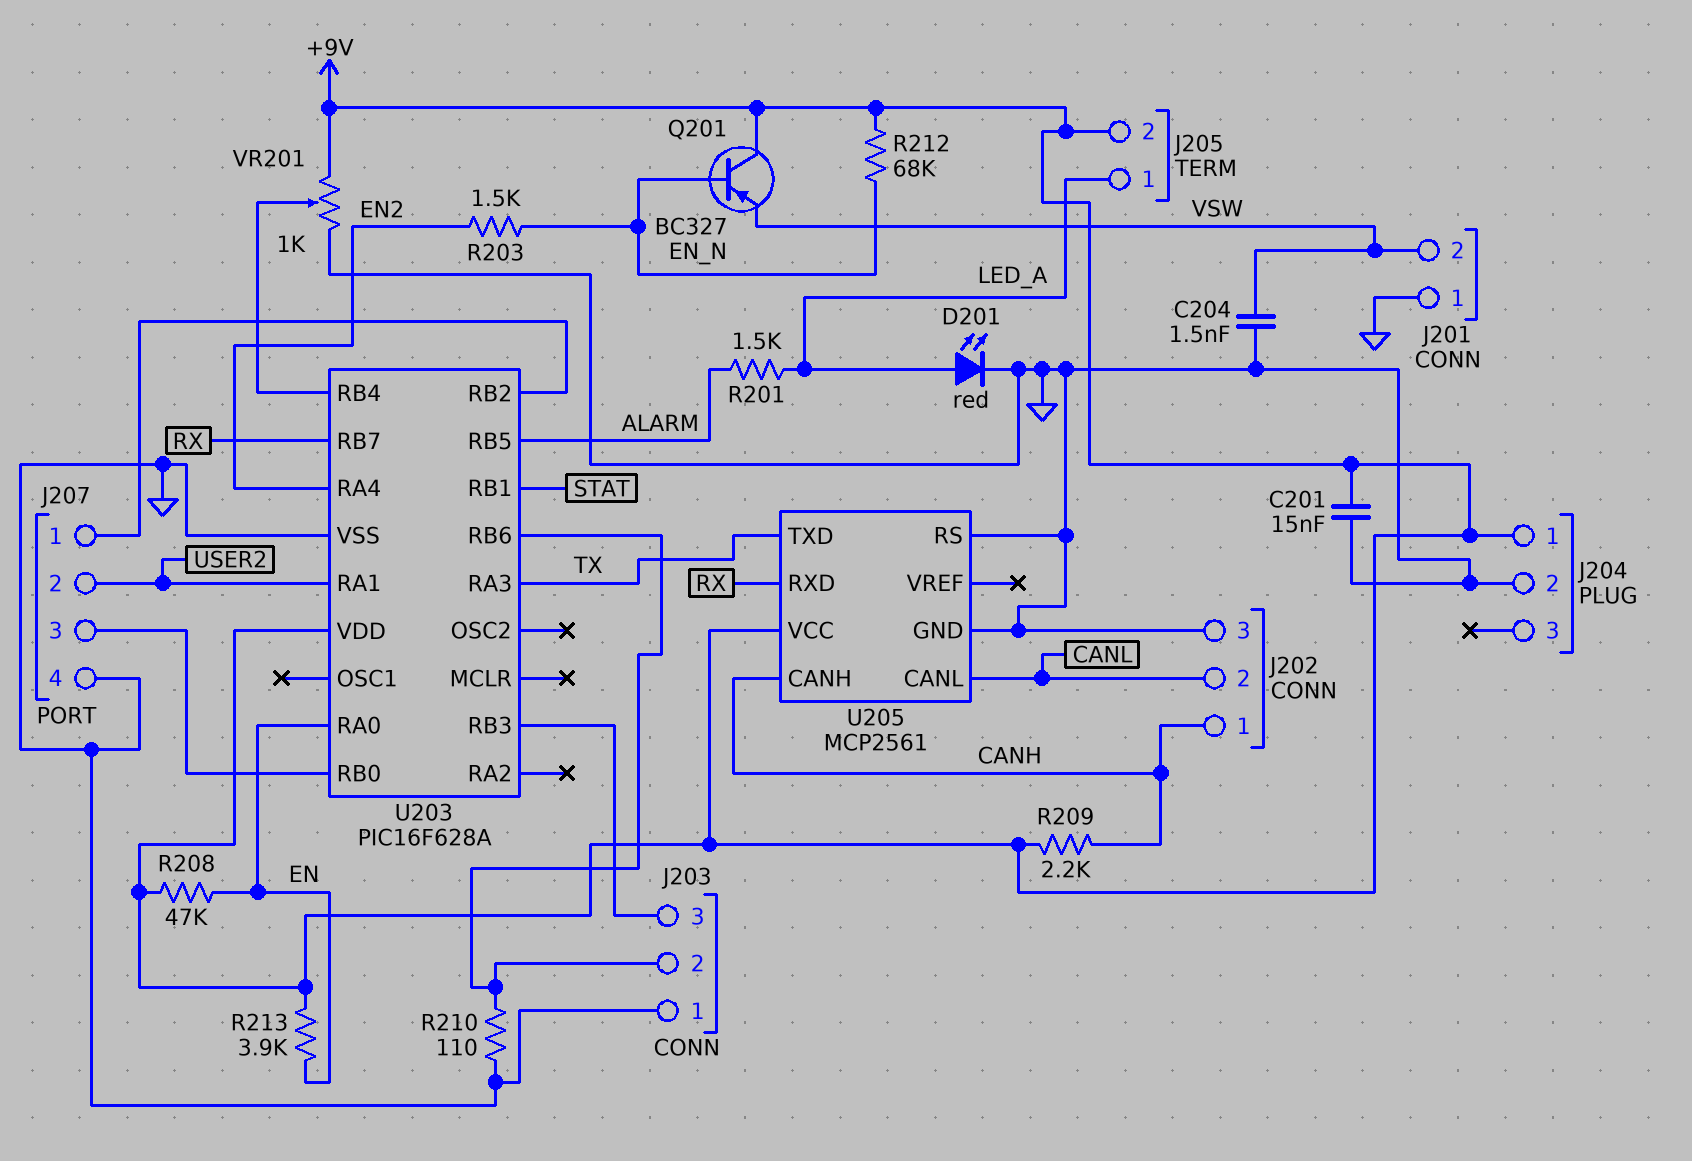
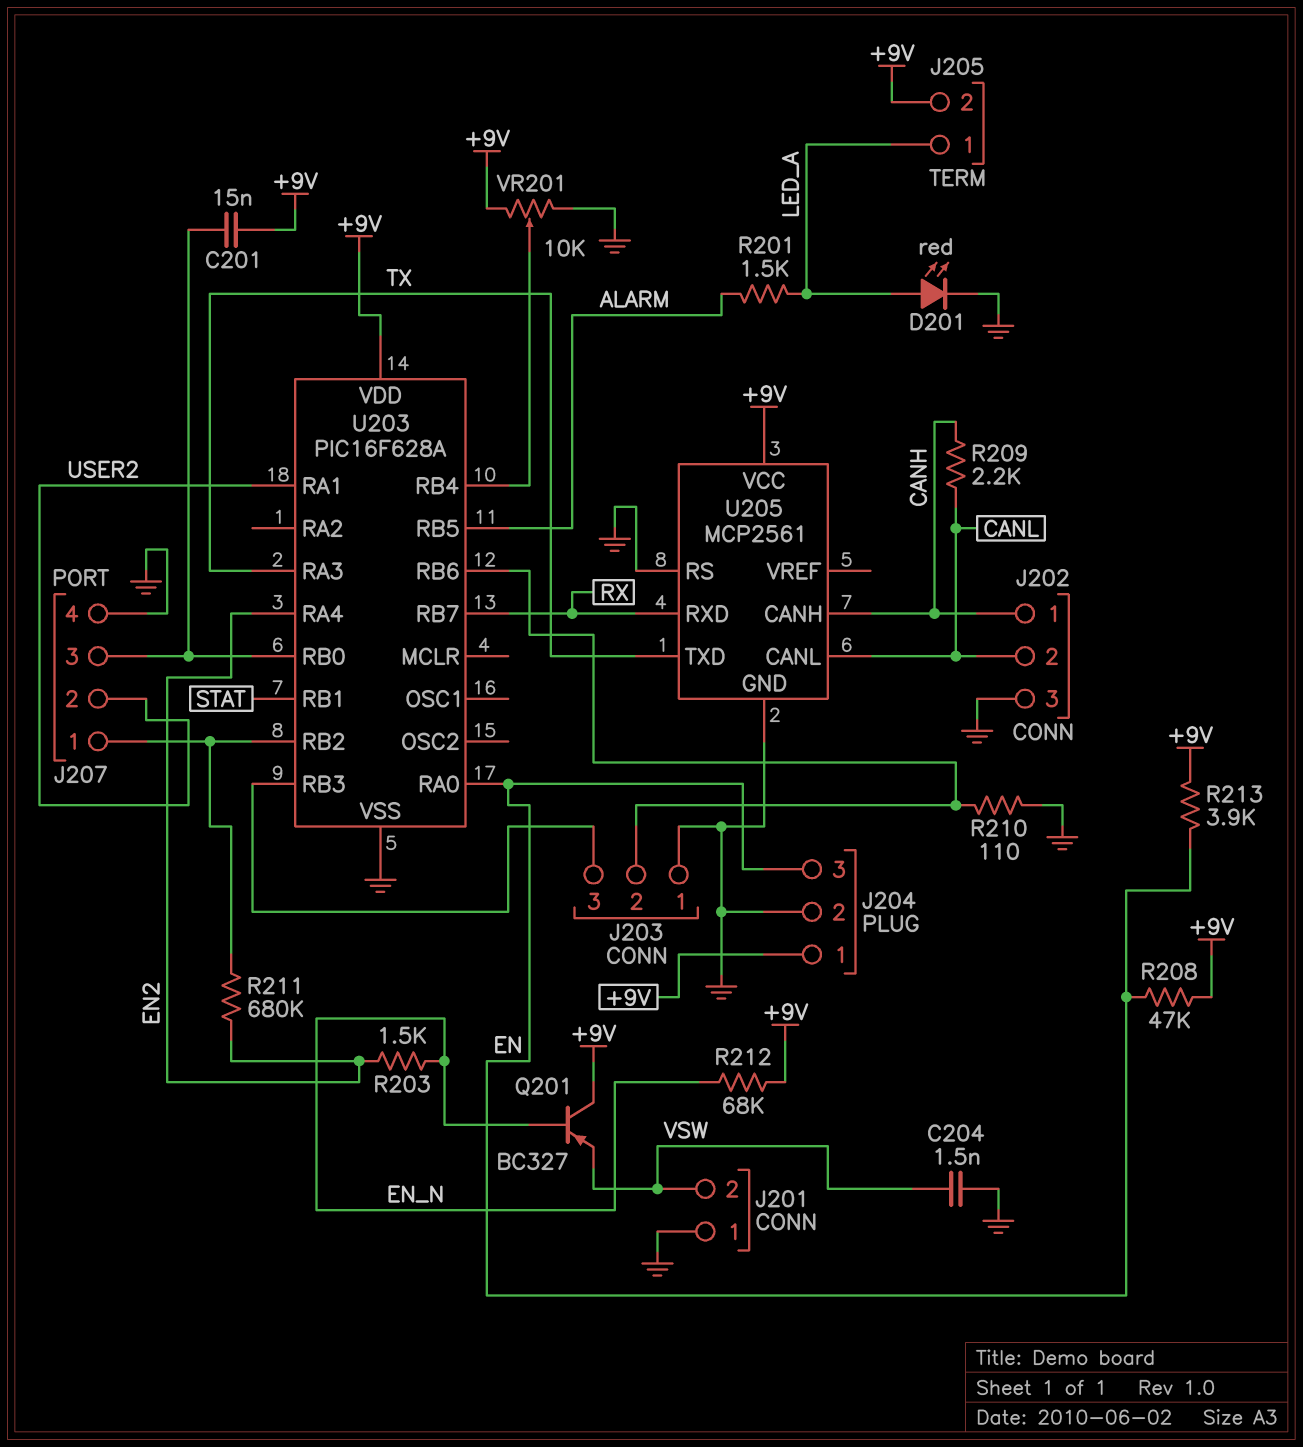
C201: 15nF (+9V, GND) -> 15nF (+9V, J207/3)
J204 pin 3: none -> EN
R209: 2.2k (+9V, CANH) -> 2.2k (CANH, CANL)
R211: none -> 680k (EN2, J207/1)
VR201: 1k (+9V, GND, wiper U203/RB4) -> 10k (+9V, GND, wiper U203/RB4)

